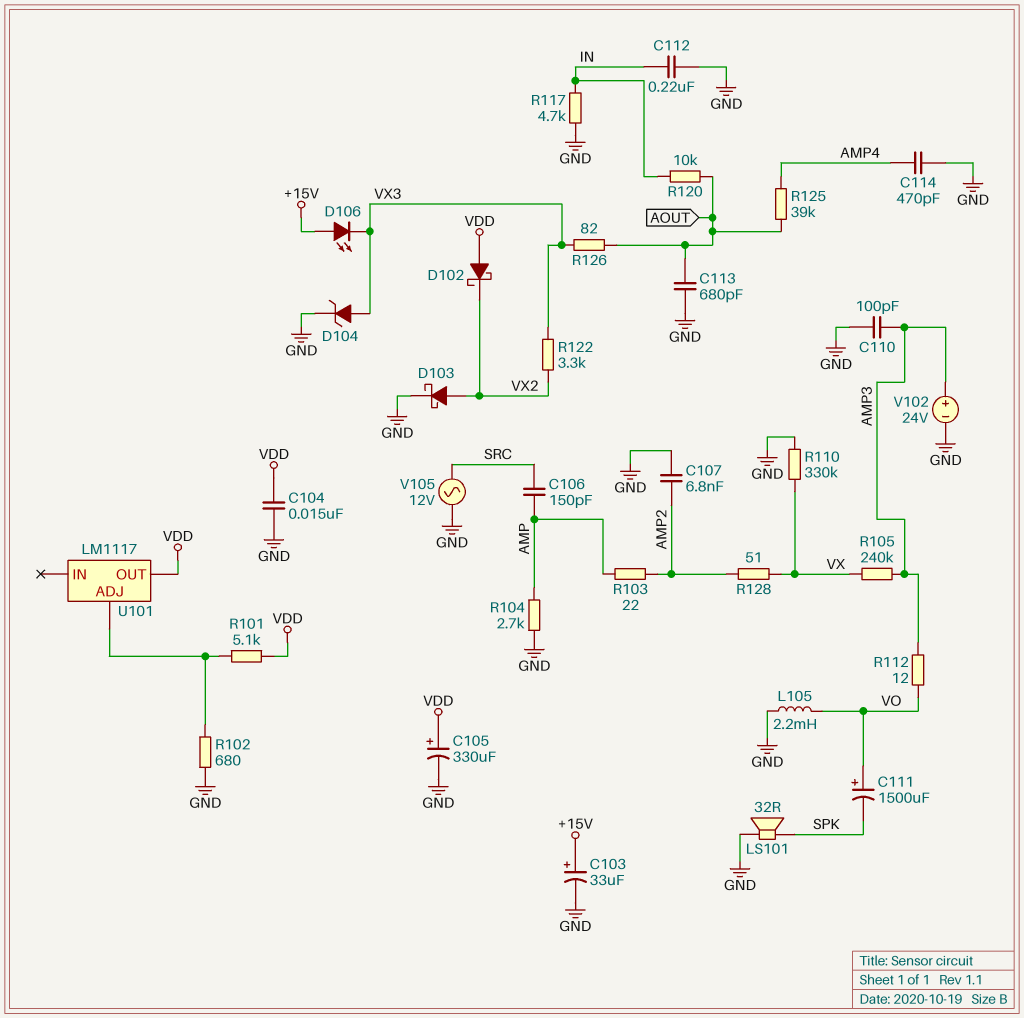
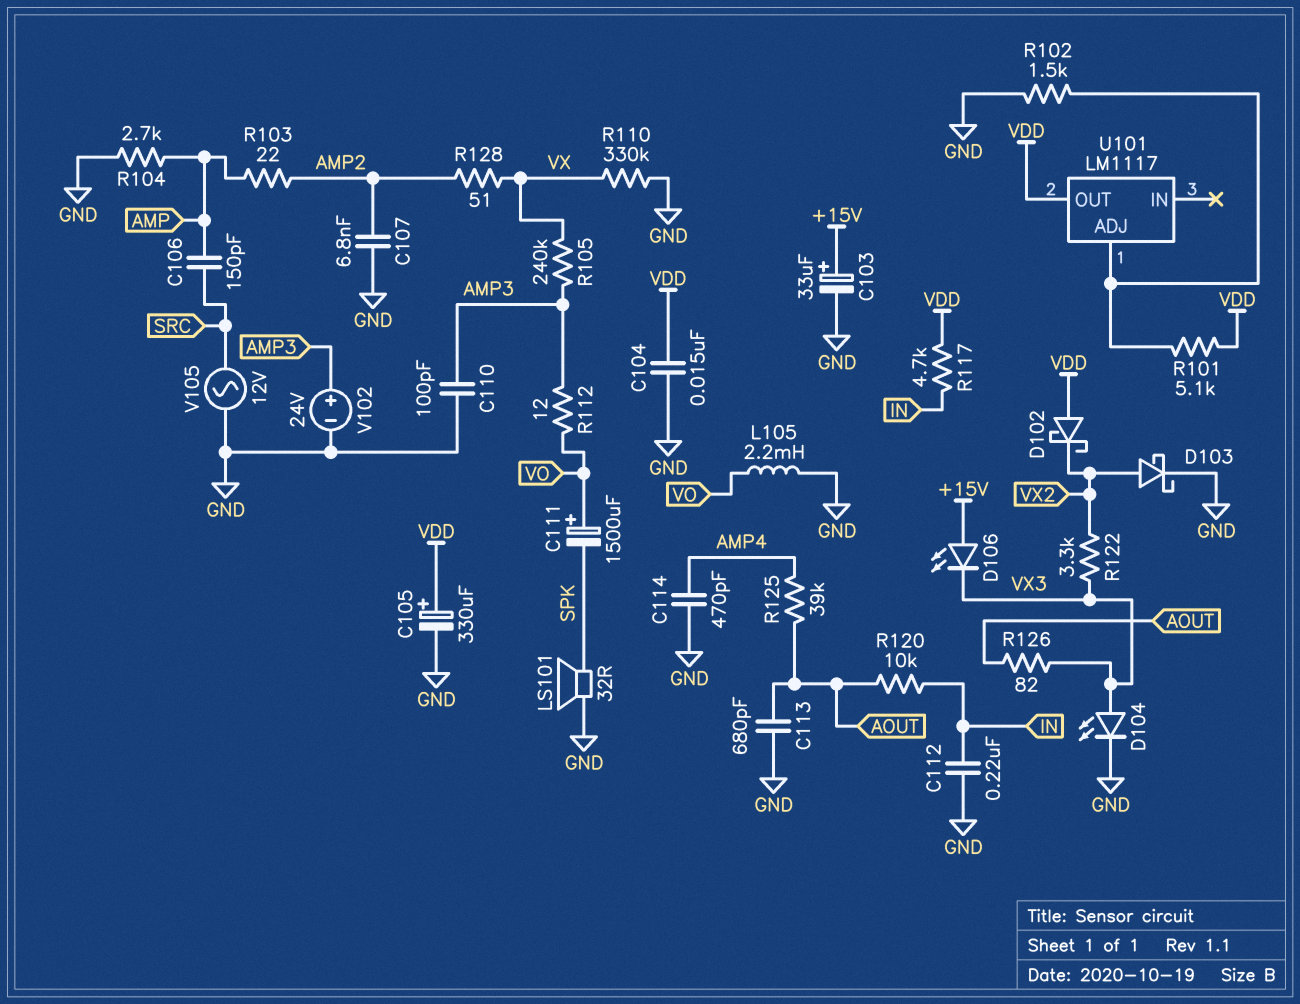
D104: zener (A VX3, K GND) -> LED (A VX3, K GND)
R102: 680 (GND, U101/ADJ) -> 1.5k (GND, U101/ADJ)
R117: 4.7k (GND, IN) -> 4.7k (IN, VDD)

